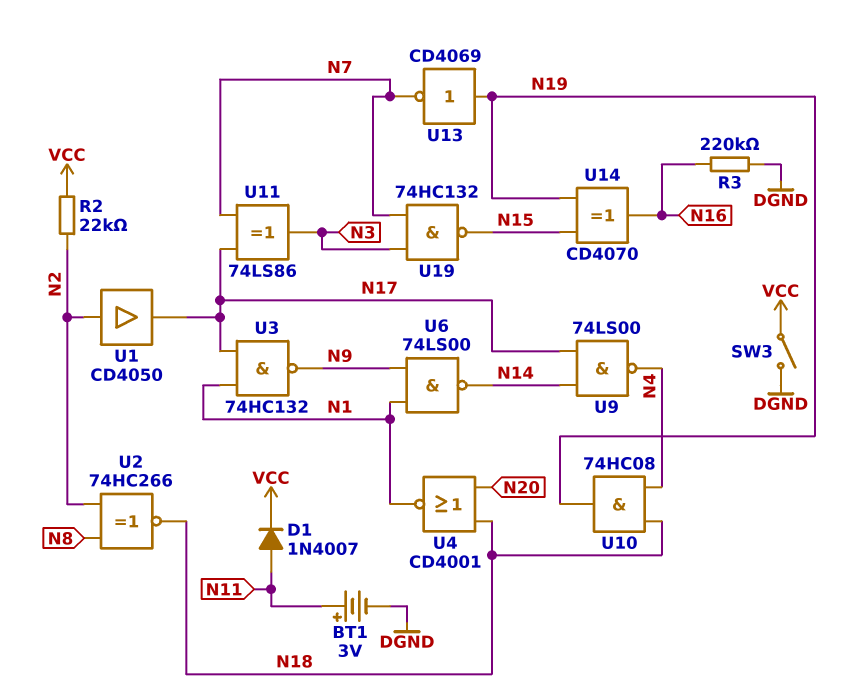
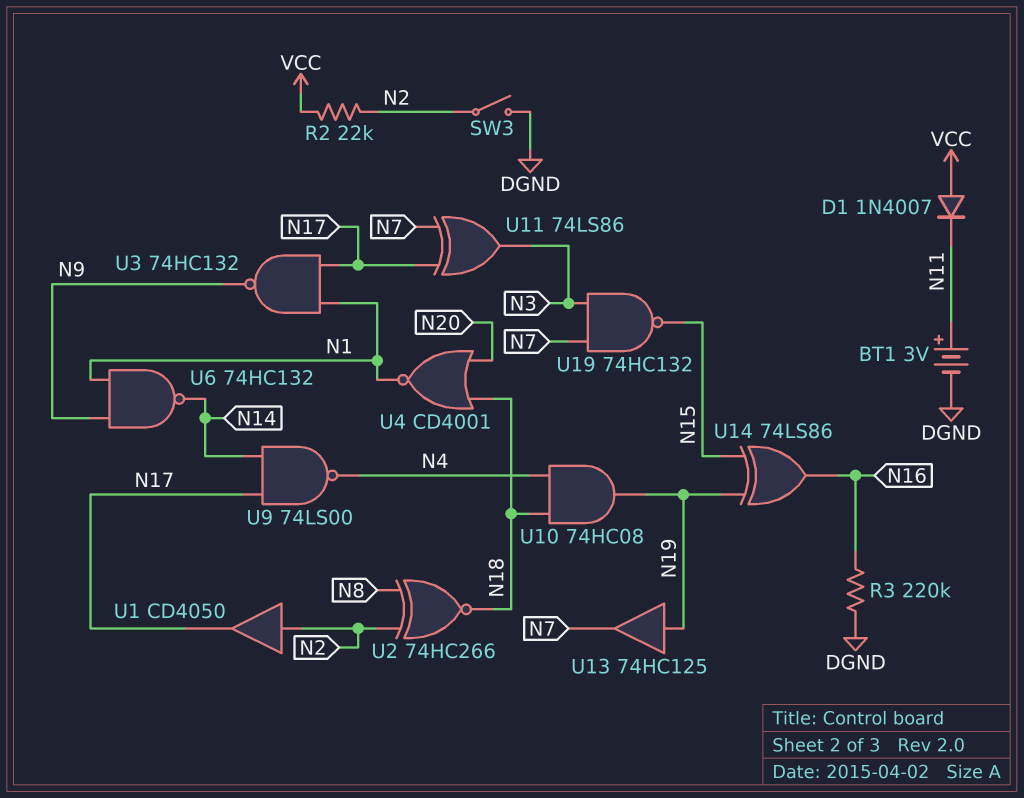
D1: diode 1N4007 (A N11, K VCC) -> diode 1N4007 (A VCC, K N11)
SW3: switch (DGND, VCC) -> switch (DGND, N2)
U6: NAND 74LS00 (in N1, in N9, out N14) -> NAND 74HC132 (in N1, in N9, out N14)
U13: NOT CD4069 (in N19, out N7) -> buffer 74HC125 (in N19, out N7)
U14: XOR CD4070 (in N15, in N19, out N16) -> XOR 74LS86 (in N15, in N19, out N16)

